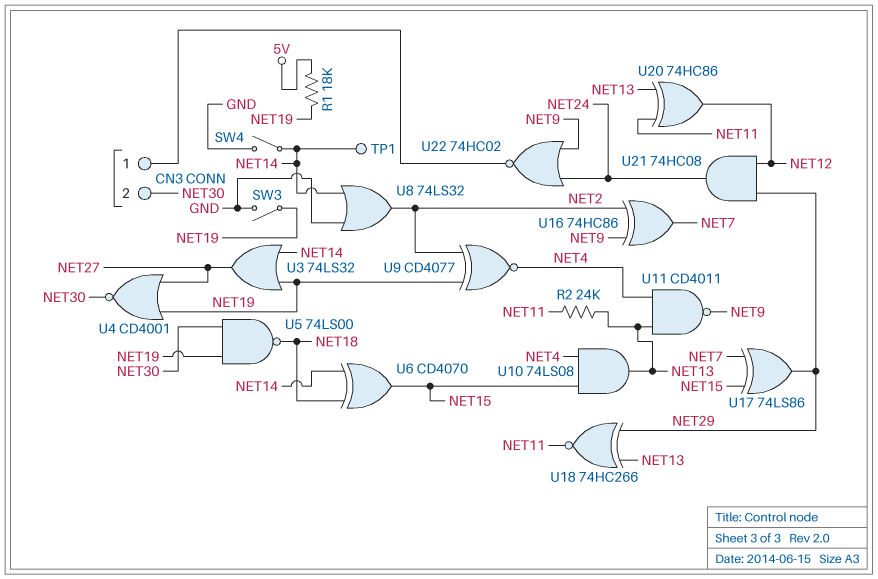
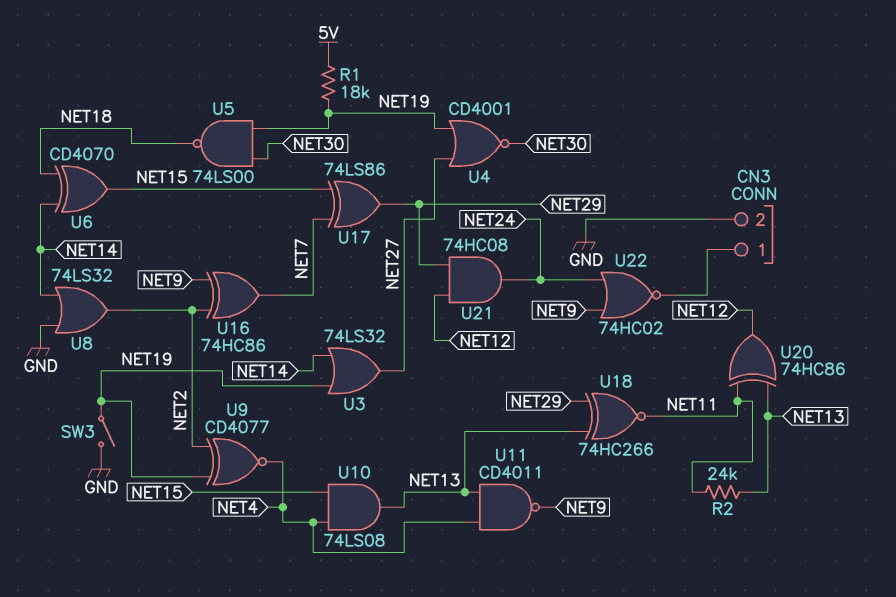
CN3 pin 2: NET30 -> GND
SW4: switch (GND, NET14) -> none
TP1: test point (NET14) -> none

